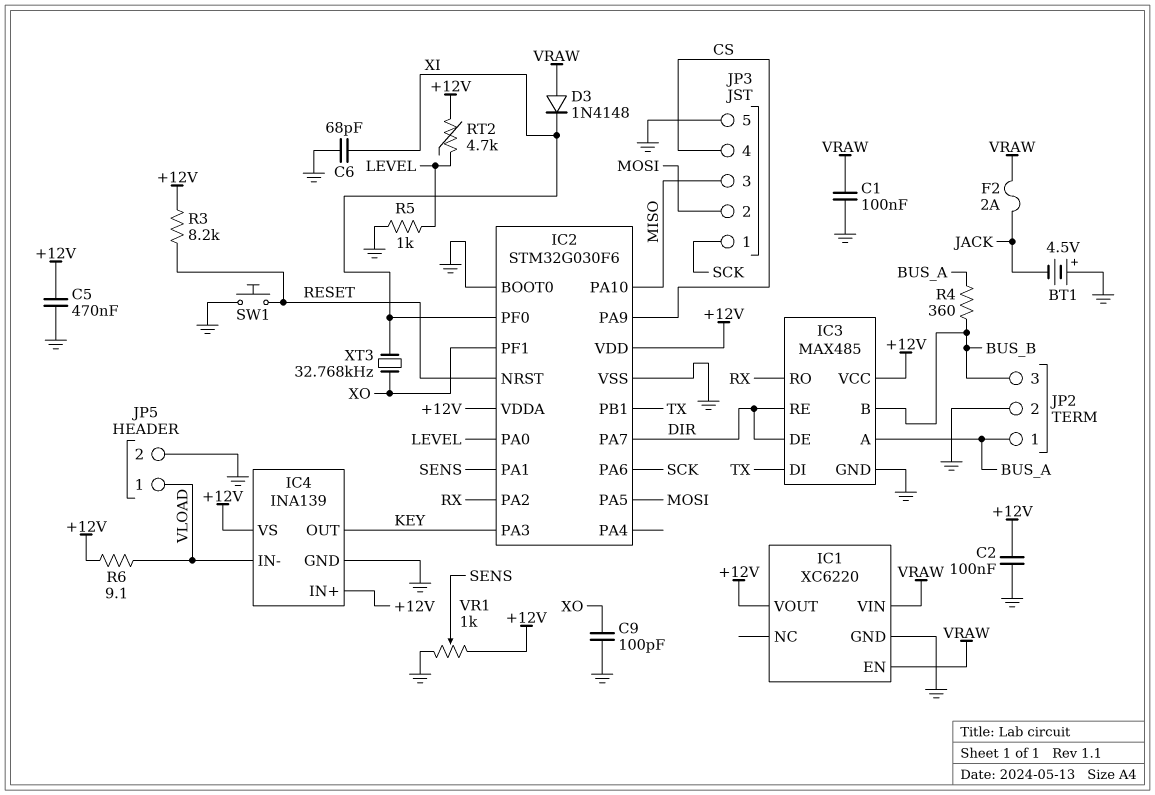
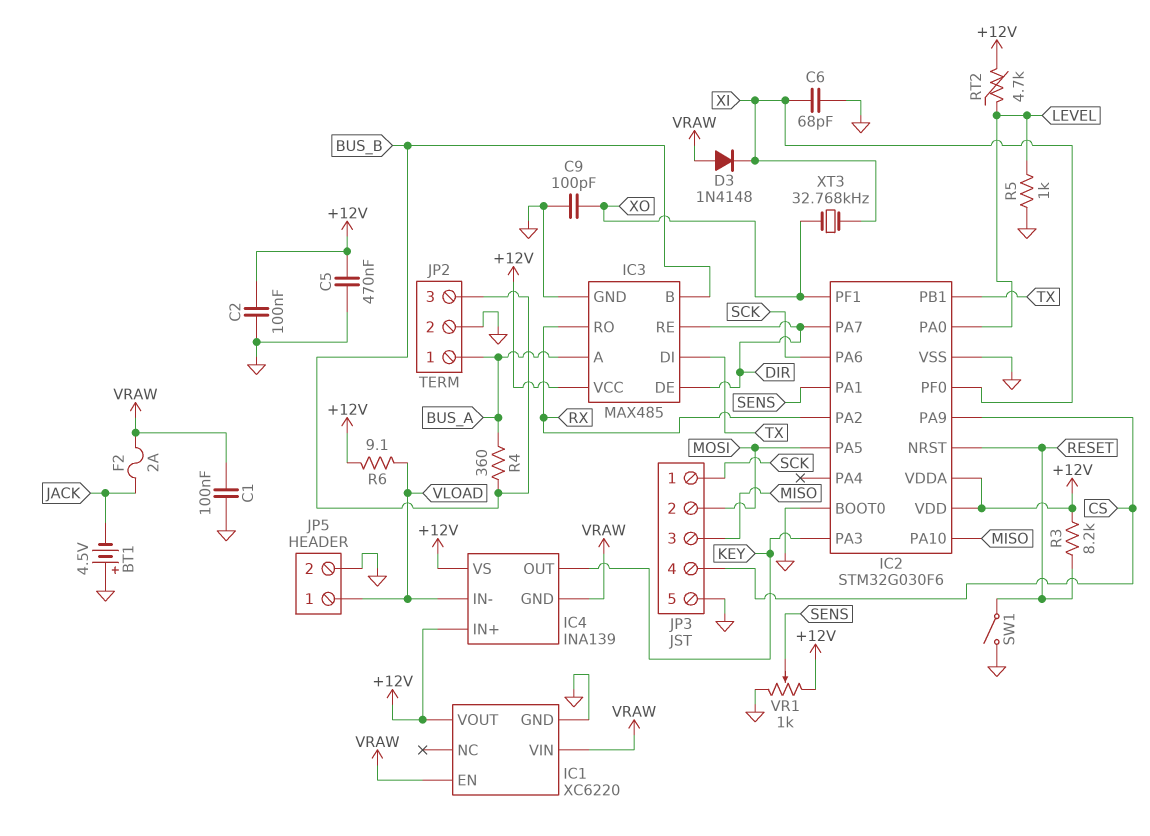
IC4 pin GND: GND -> VRAW
SW1: button (GND, RESET) -> switch (GND, RESET)

